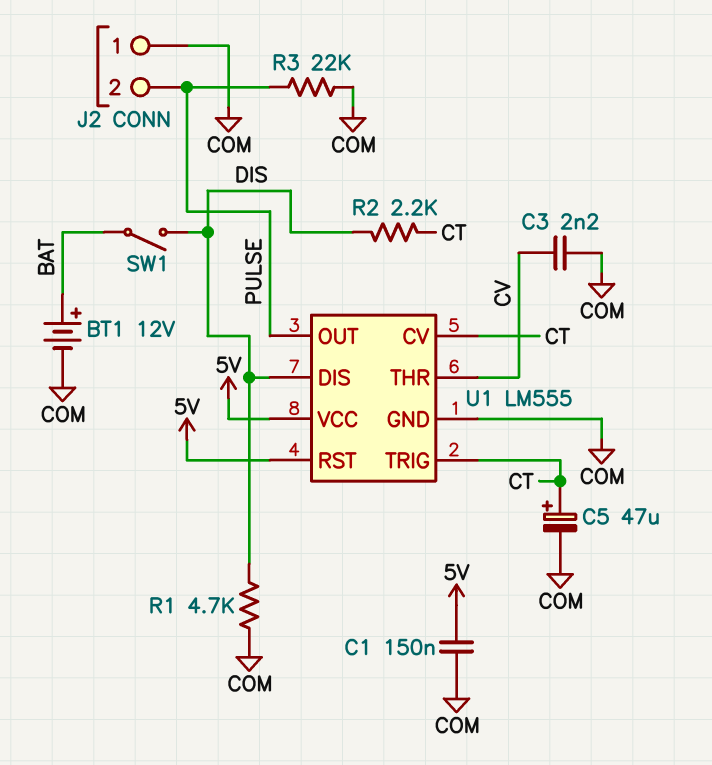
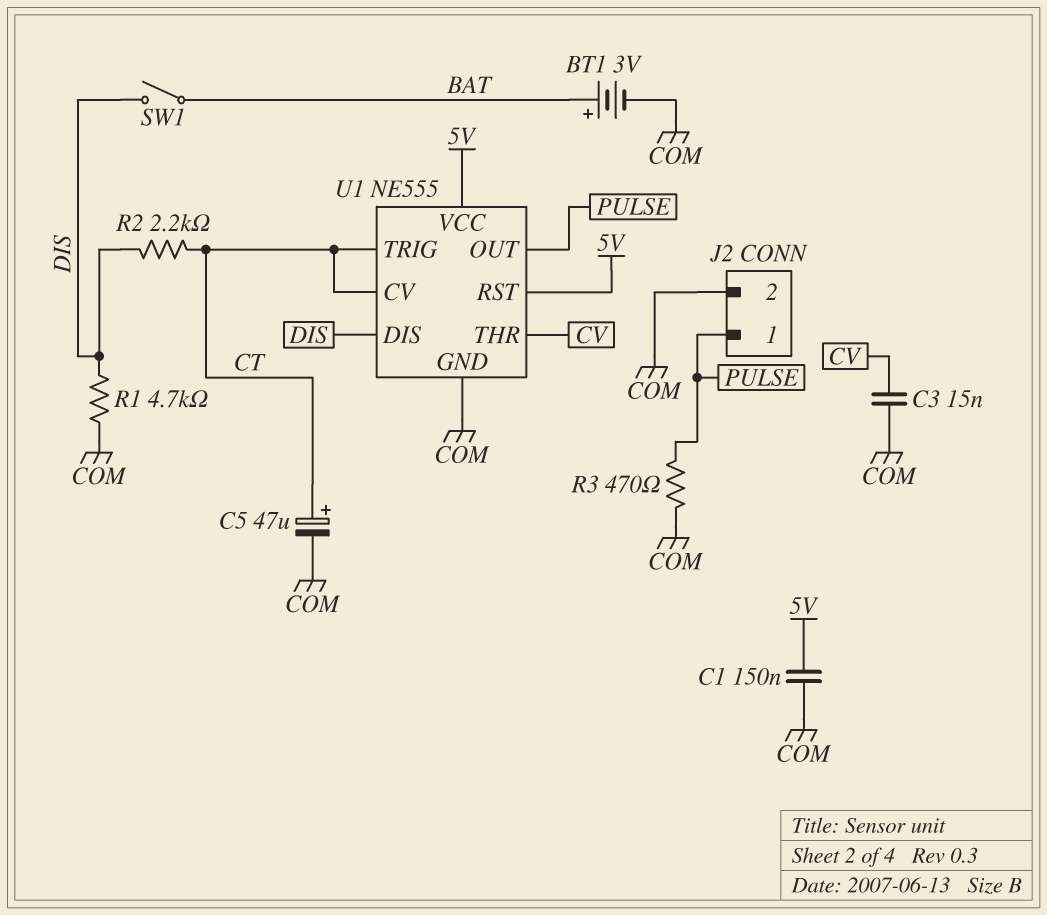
BT1: 12V (plus BAT, minus COM) -> 3V (plus BAT, minus COM)
C3: 2.2nF (COM, CV) -> 15nF (COM, CV)
J2 pin 1: COM -> PULSE
J2 pin 2: PULSE -> COM
R3: 22k (COM, PULSE) -> 470 (COM, PULSE)
U1: LM555 -> NE555

